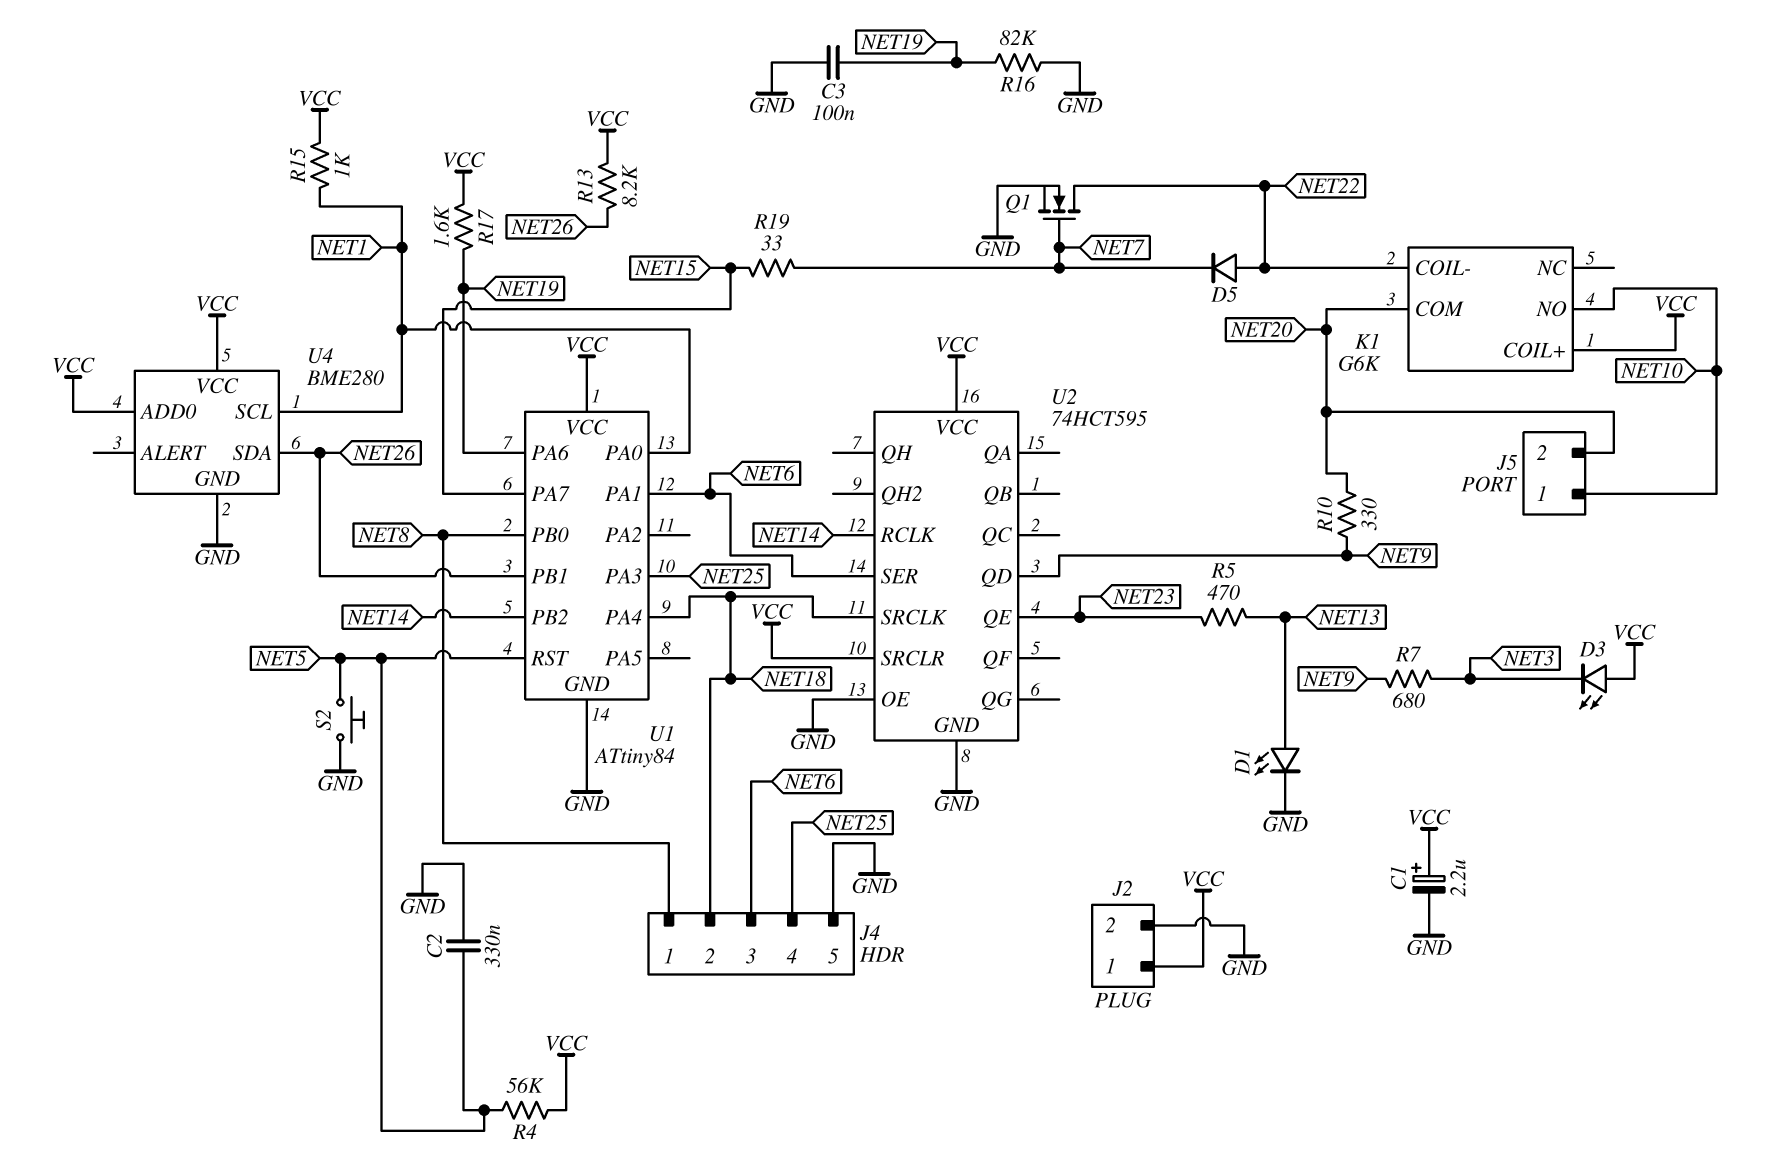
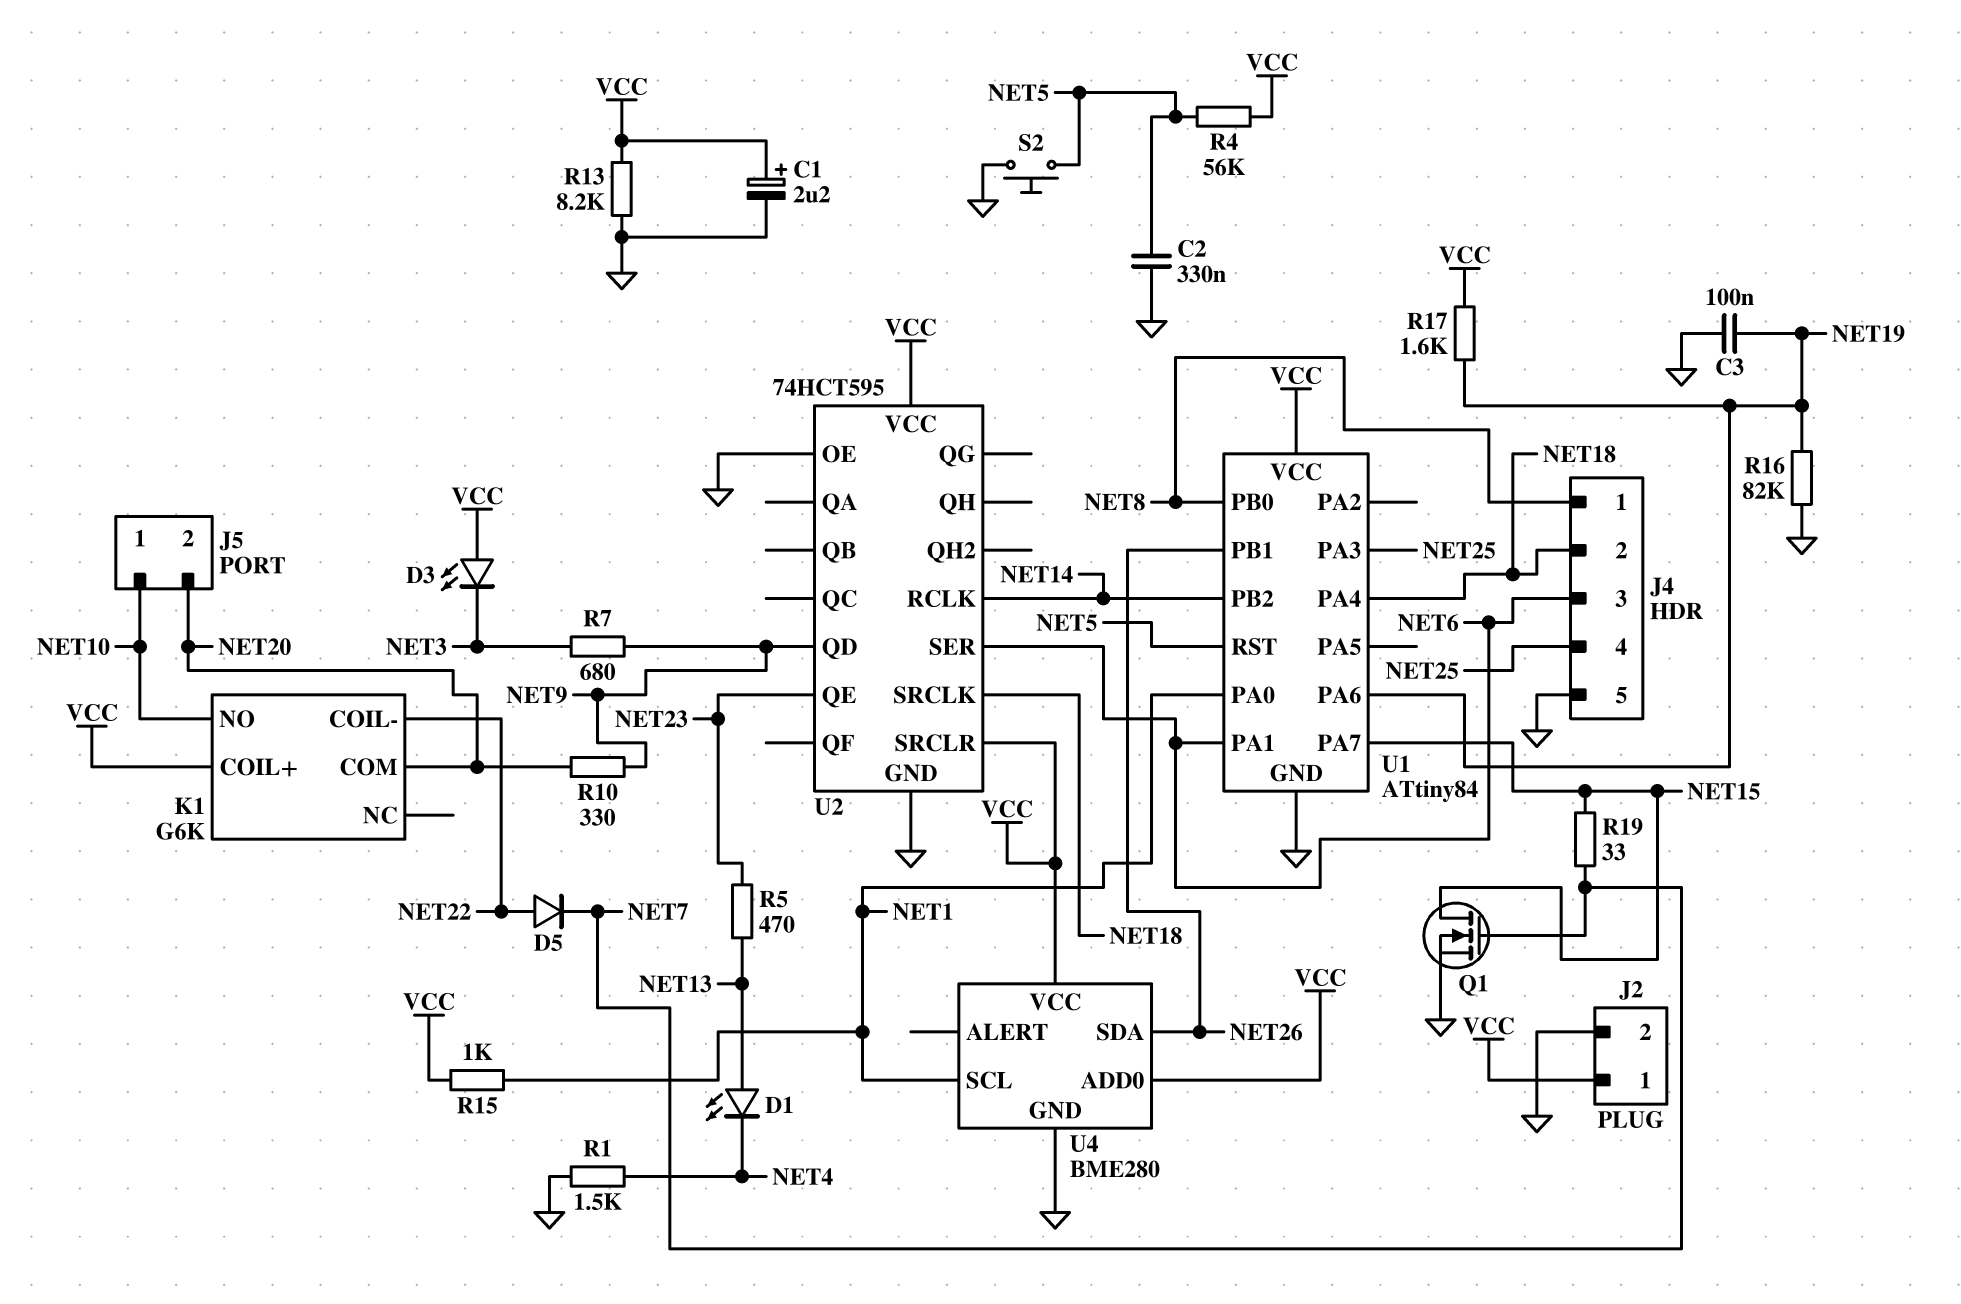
D1: LED (A NET13, K GND) -> LED (A NET13, K NET4)
Q1: NMOS (G NET7, D NET22, S GND) -> NMOS (G NET7, D NET15, S GND)
R1: none -> 1.5k (GND, NET4)
R13: 8.2k (NET26, VCC) -> 8.2k (GND, VCC)

